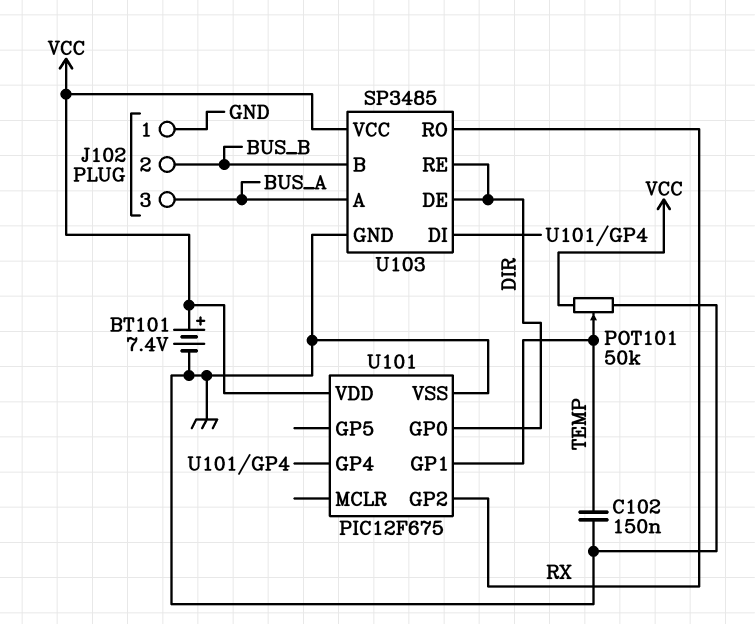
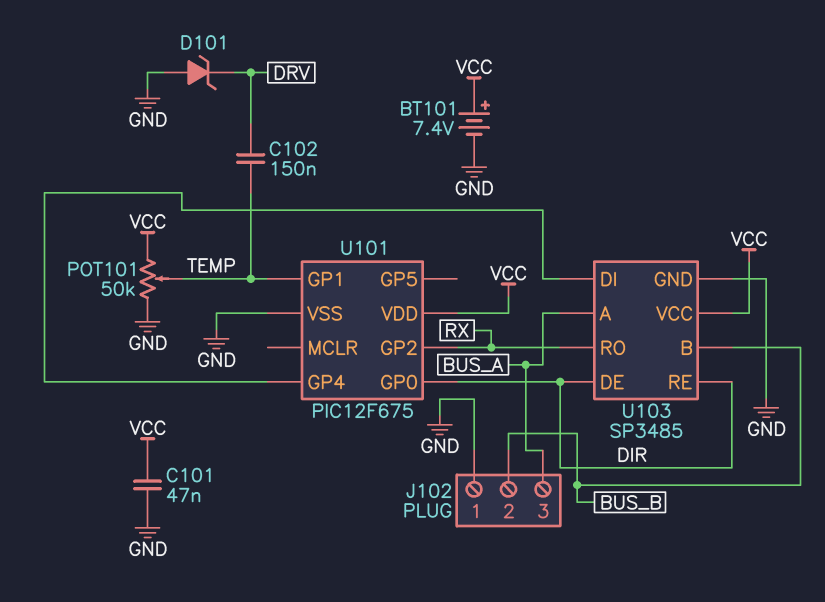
C101: none -> 47nF (GND, VCC)
C102: 150nF (GND, TEMP) -> 150nF (DRV, TEMP)
D101: none -> zener (A GND, K DRV)

